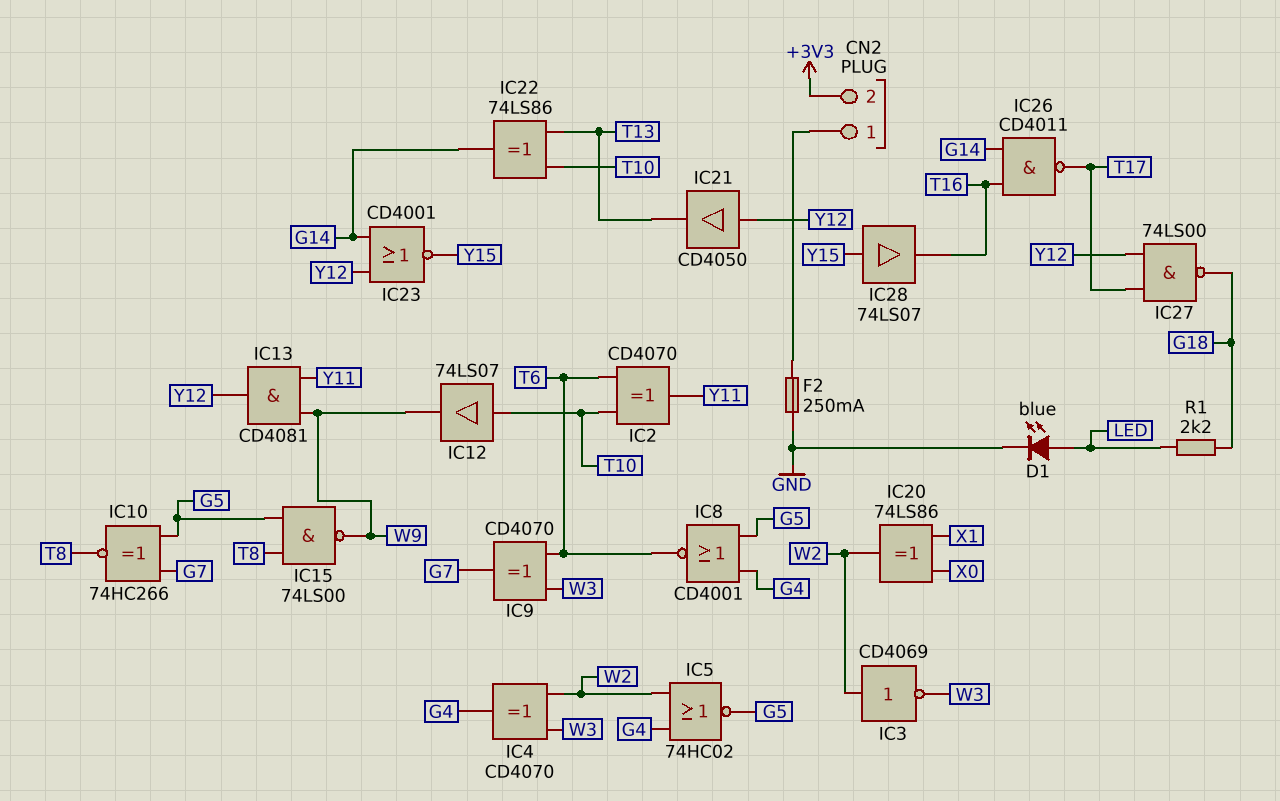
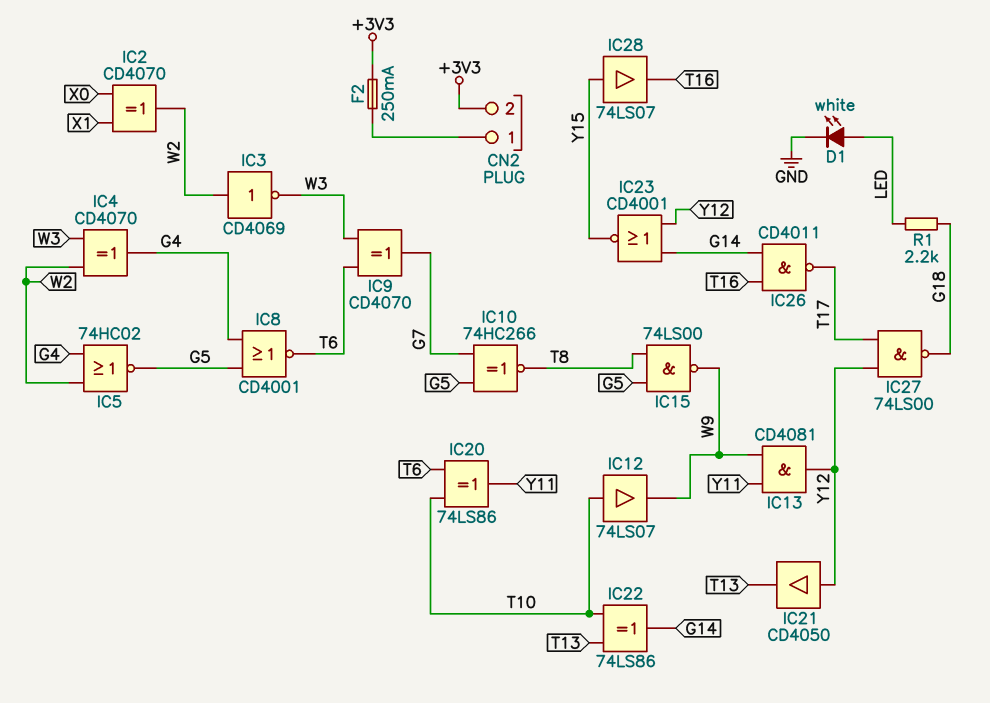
D1: LED blue (A LED, K GND) -> LED white (A LED, K GND)
F2: 250mA (CN2/1, GND) -> 250mA (+3V3, CN2/1)
IC2: XOR CD4070 (in T6, in T10, out Y11) -> XOR CD4070 (in X0, in X1, out W2)
IC20: XOR 74LS86 (in X0, in X1, out W2) -> XOR 74LS86 (in T6, in T10, out Y11)

